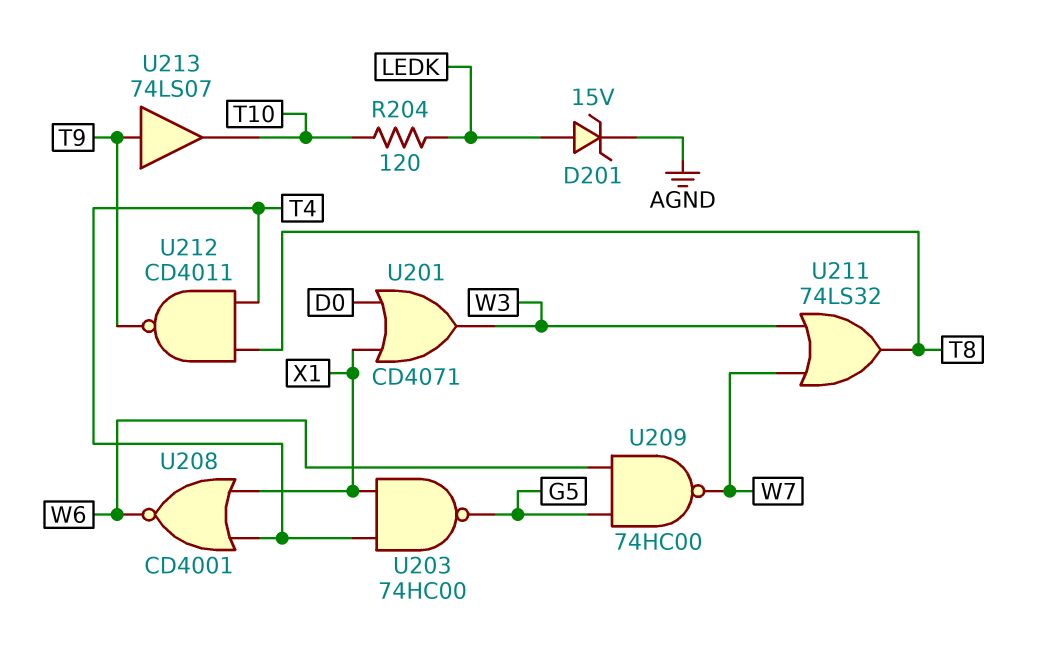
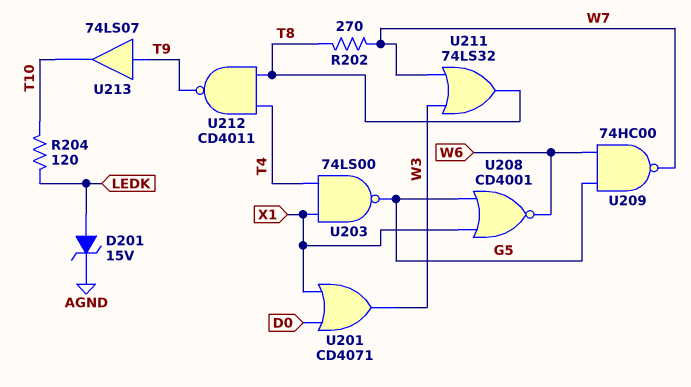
R202: none -> 270 (T8, W7)
U203: NAND 74HC00 (in T4, in X1, out G5) -> NAND 74LS00 (in T4, in X1, out G5)
U208: NOR CD4001 (in T4, in X1, out W6) -> NOR CD4001 (in G5, in X1, out W6)

